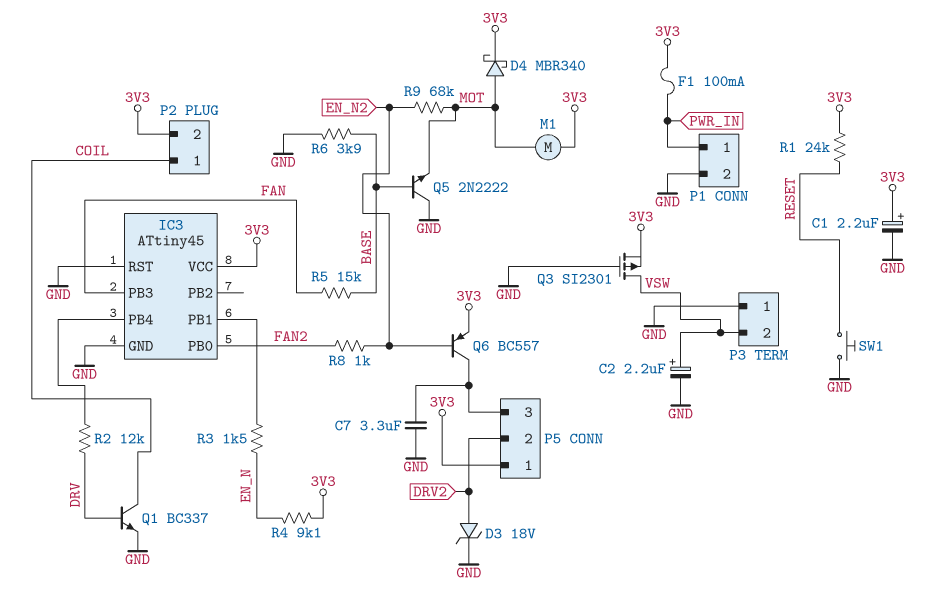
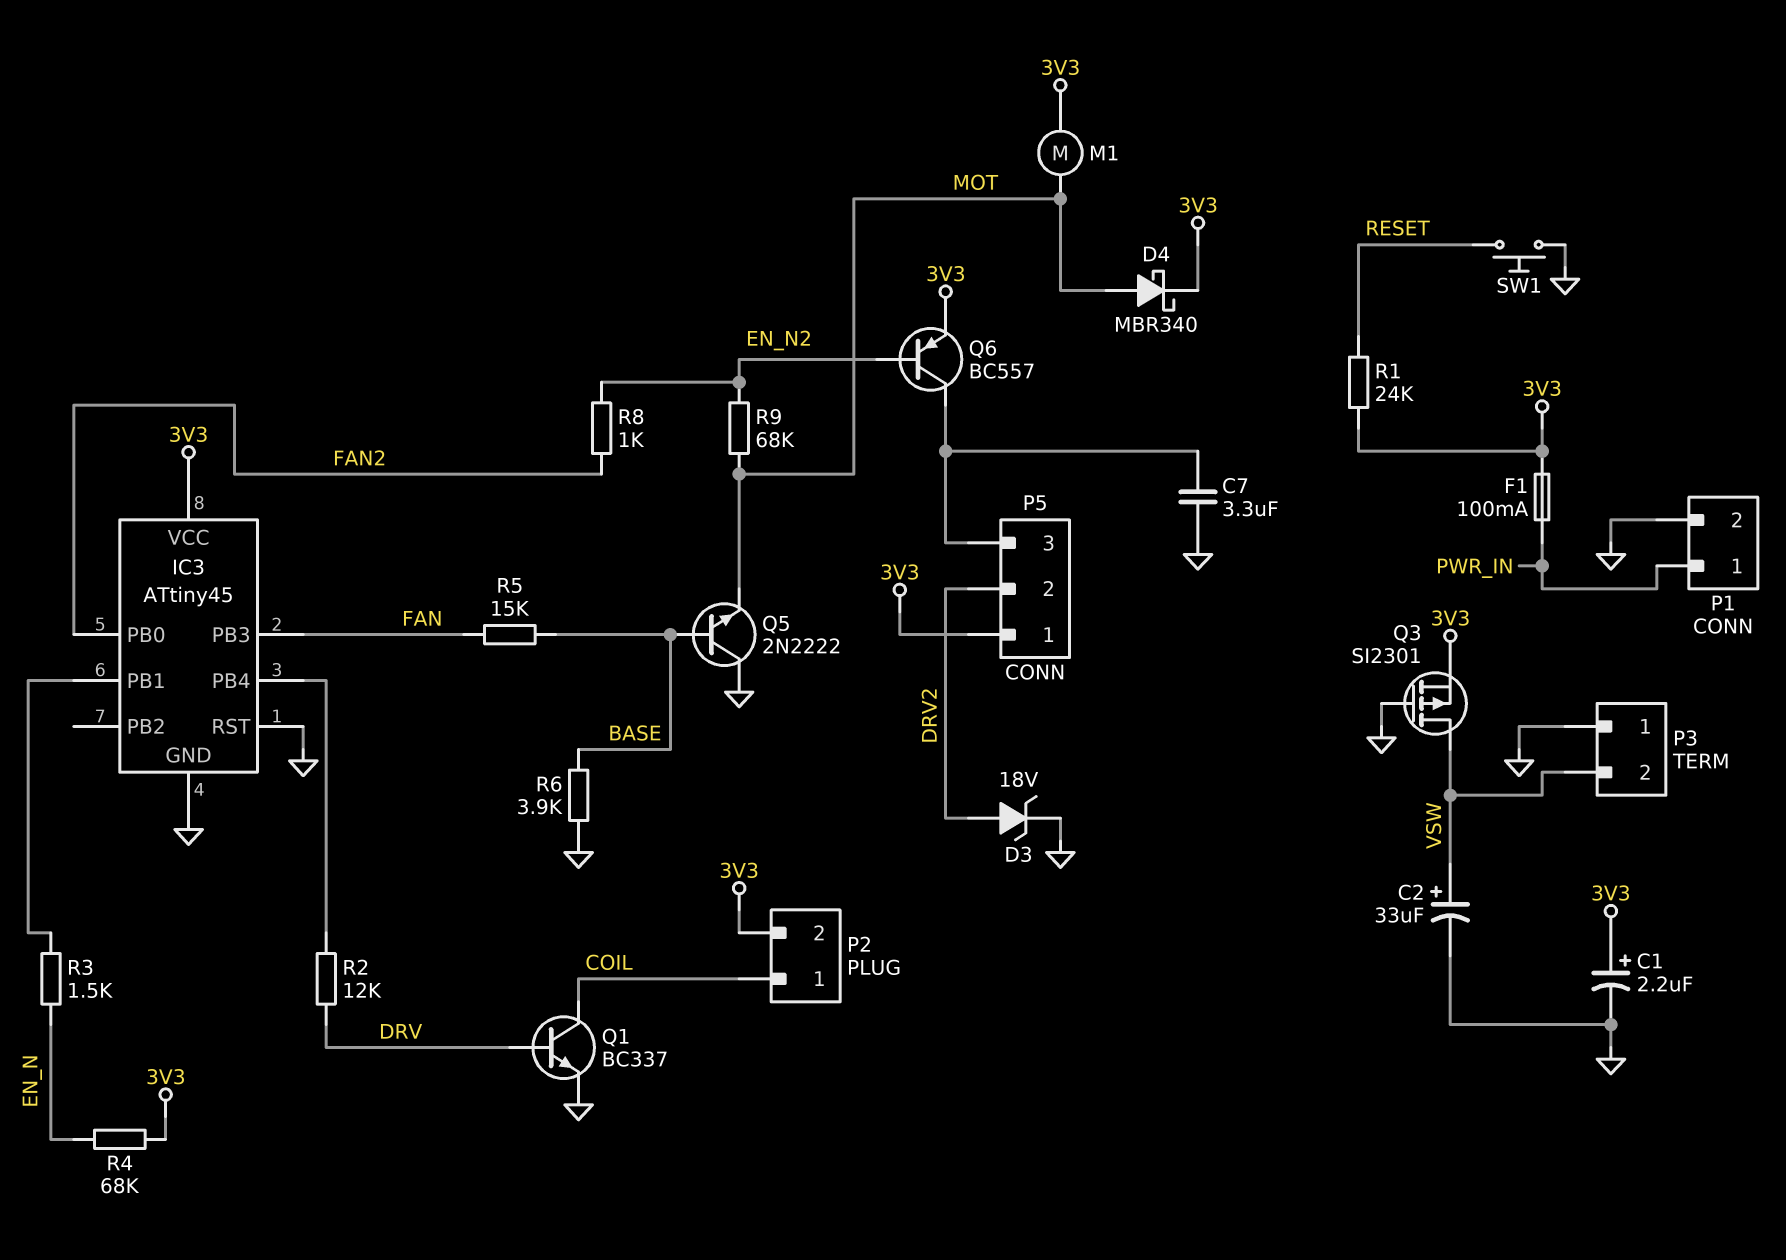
C2: 2.2uF (plus VSW, minus GND) -> 33uF (plus VSW, minus GND)
R4: 9.1k (3V3, EN_N) -> 68k (3V3, EN_N)

